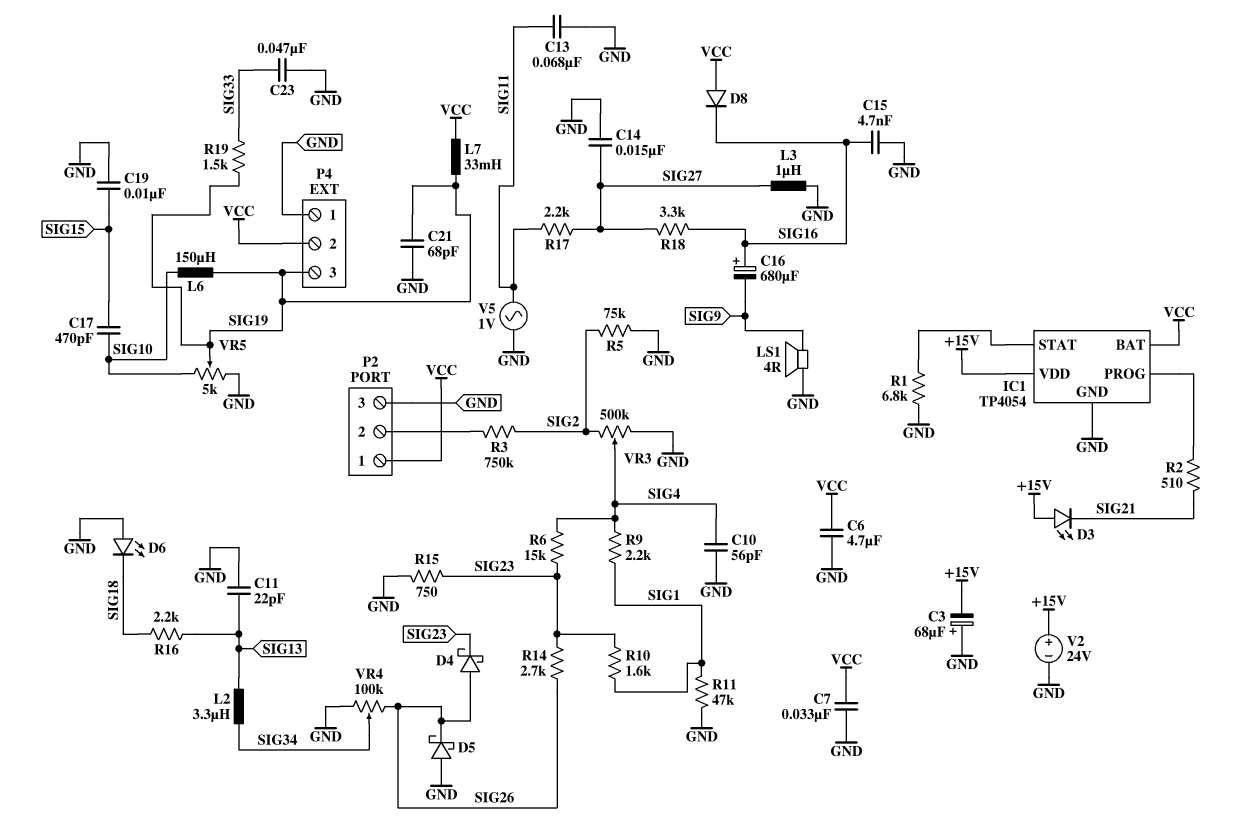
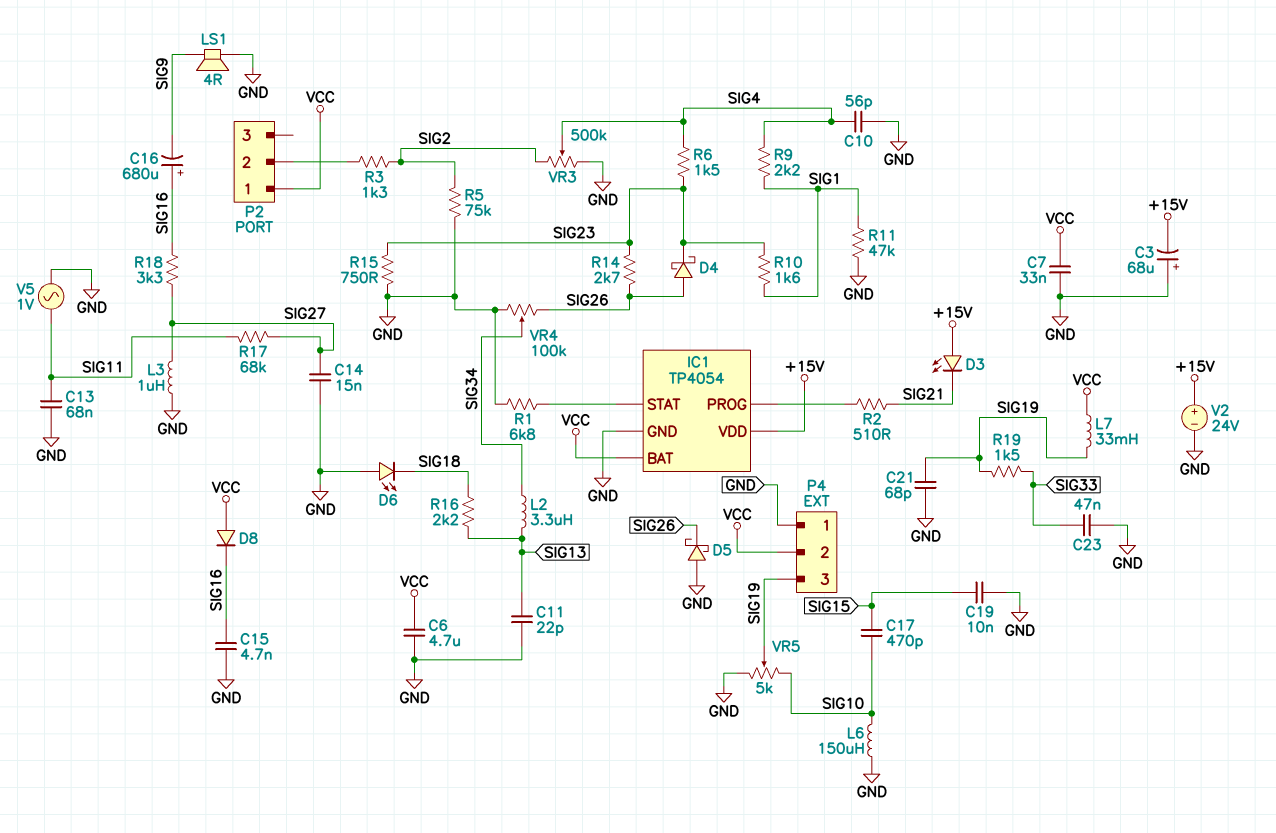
L6: 150uH (SIG10, SIG19) -> 150uH (GND, SIG10)
P2 pin 3: GND -> none
R3: 750k (P2/2, SIG2) -> 1.3k (P2/2, SIG2)
R6: 15k (SIG4, SIG23) -> 1.5k (SIG4, SIG23)
R17: 2.2k (SIG11, SIG27) -> 68k (SIG11, SIG27)

